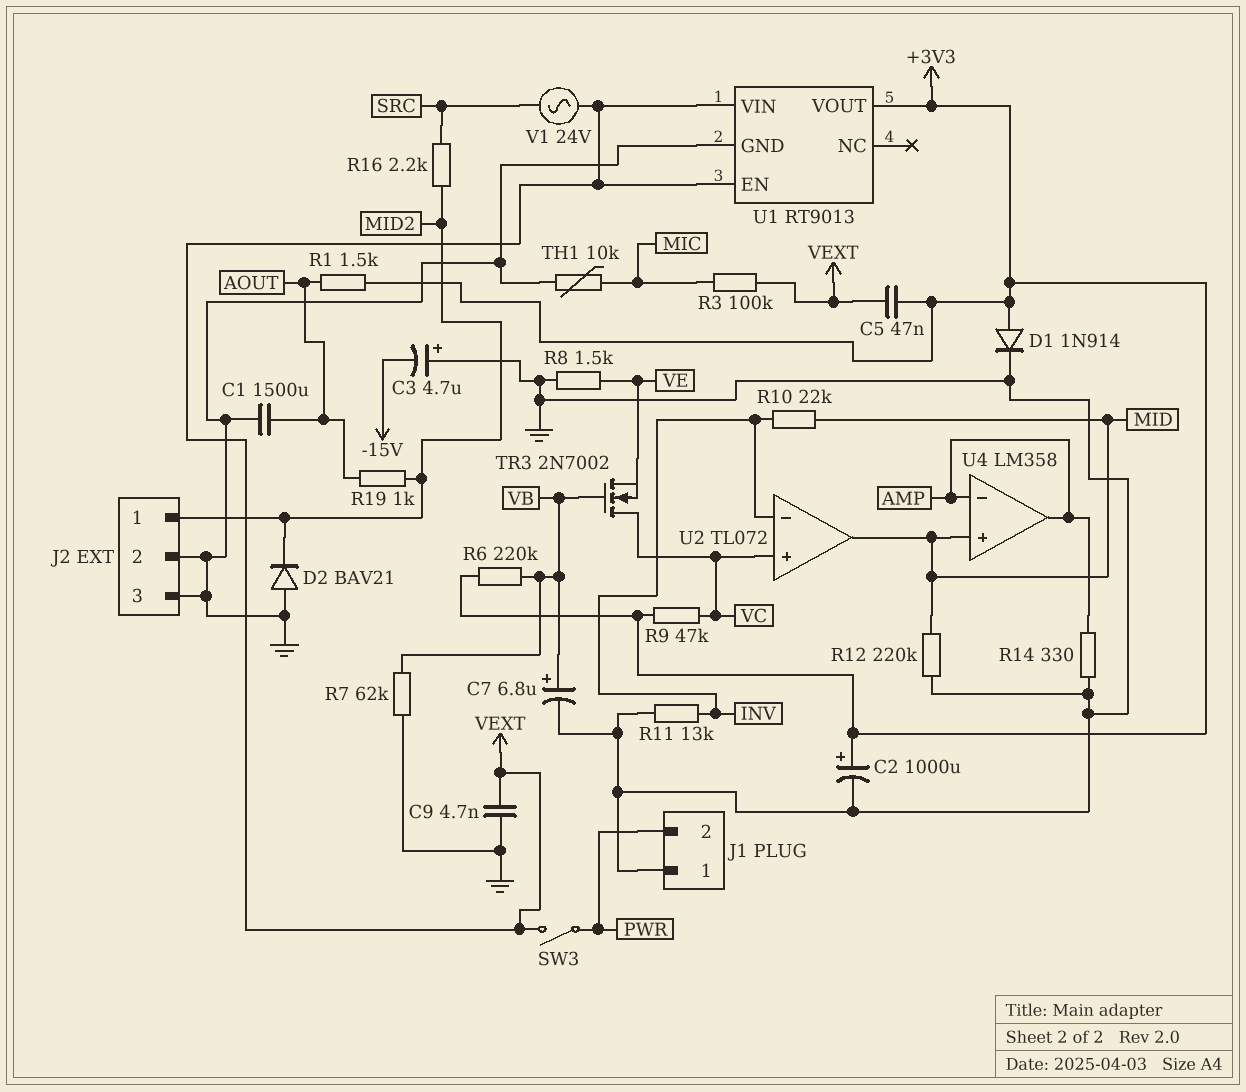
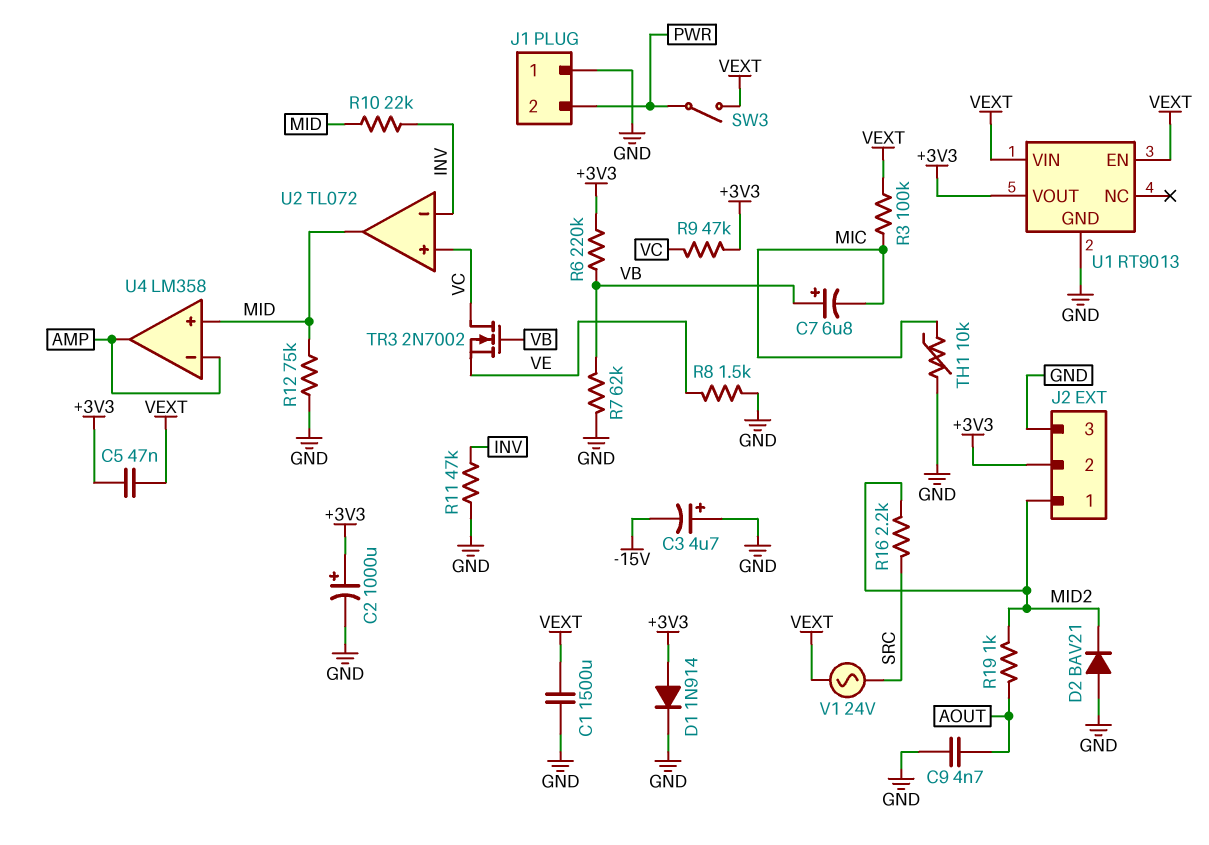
C1: 1500uF (AOUT, GND) -> 1500uF (GND, VEXT)
C7: 6.8uF (plus VB, minus GND) -> 6.8uF (plus VB, minus MIC)
C9: 4.7nF (GND, VEXT) -> 4.7nF (AOUT, GND)
J2 pin 2: GND -> +3V3
R1: 1.5k (+3V3, AOUT) -> none
R11: 13k (GND, INV) -> 47k (GND, INV)
R12: 220k (GND, MID) -> 75k (GND, MID)
R14: 330 (AMP, GND) -> none

